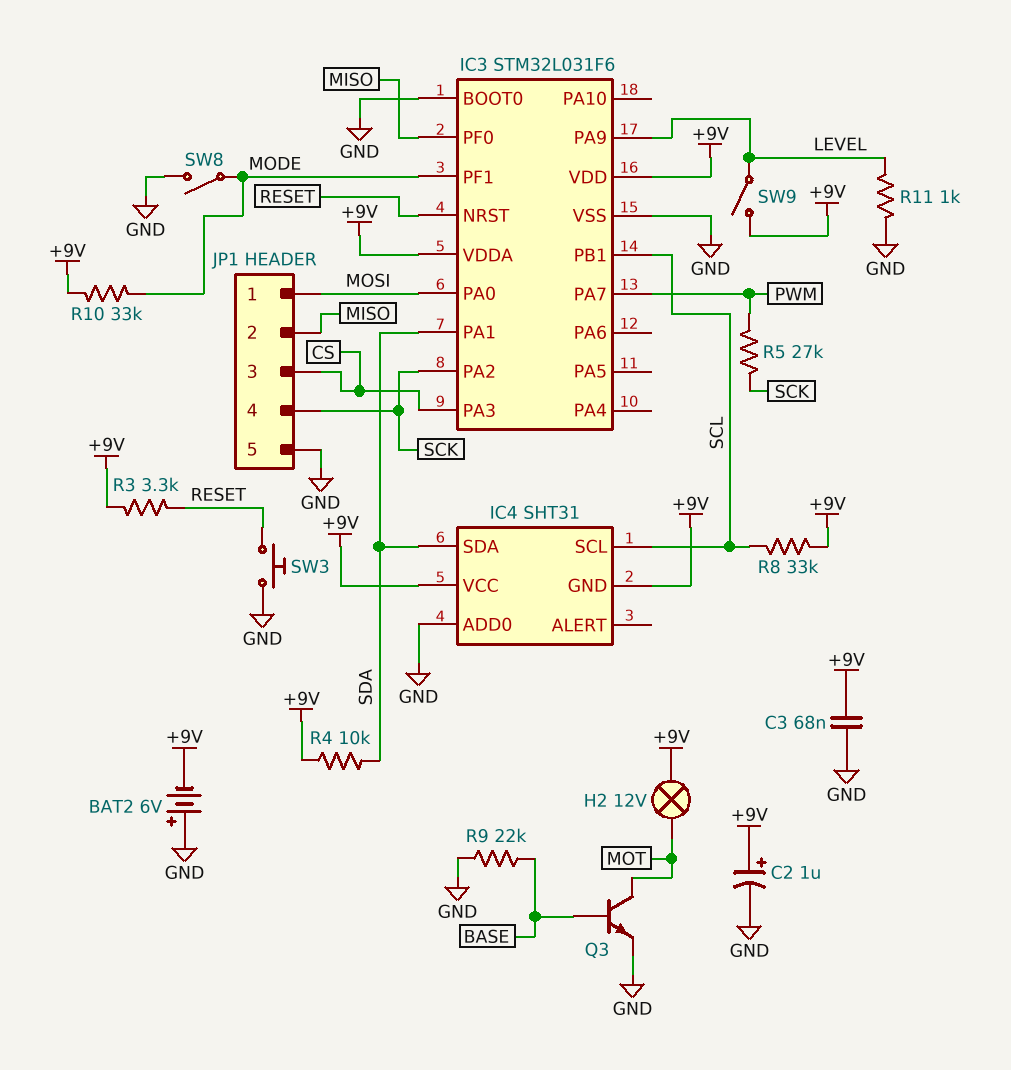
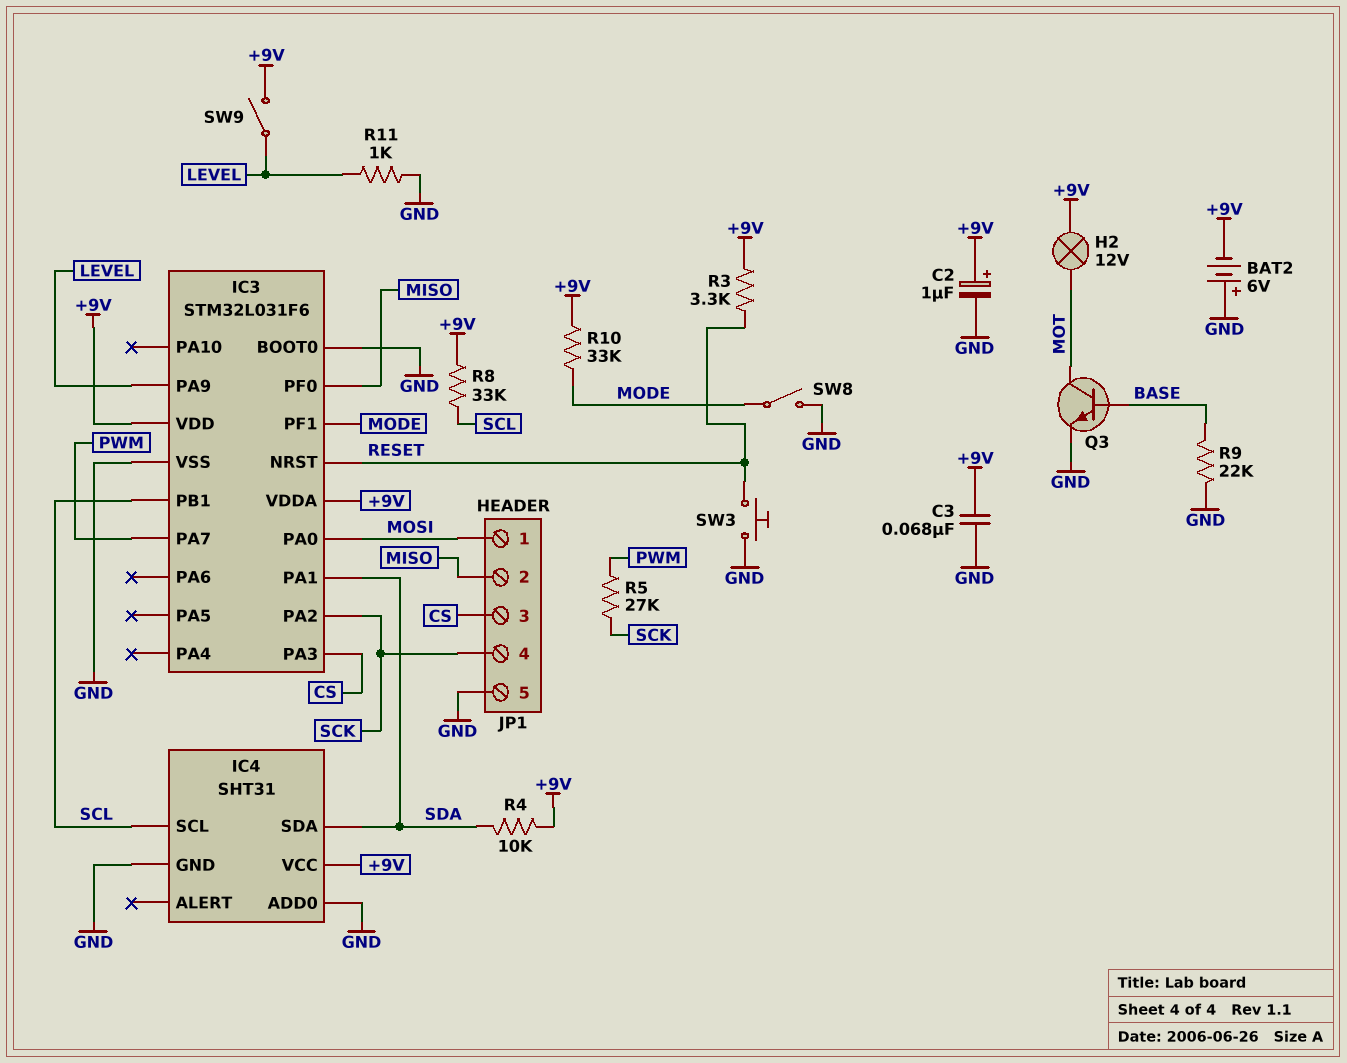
IC4 pin GND: +9V -> GND

